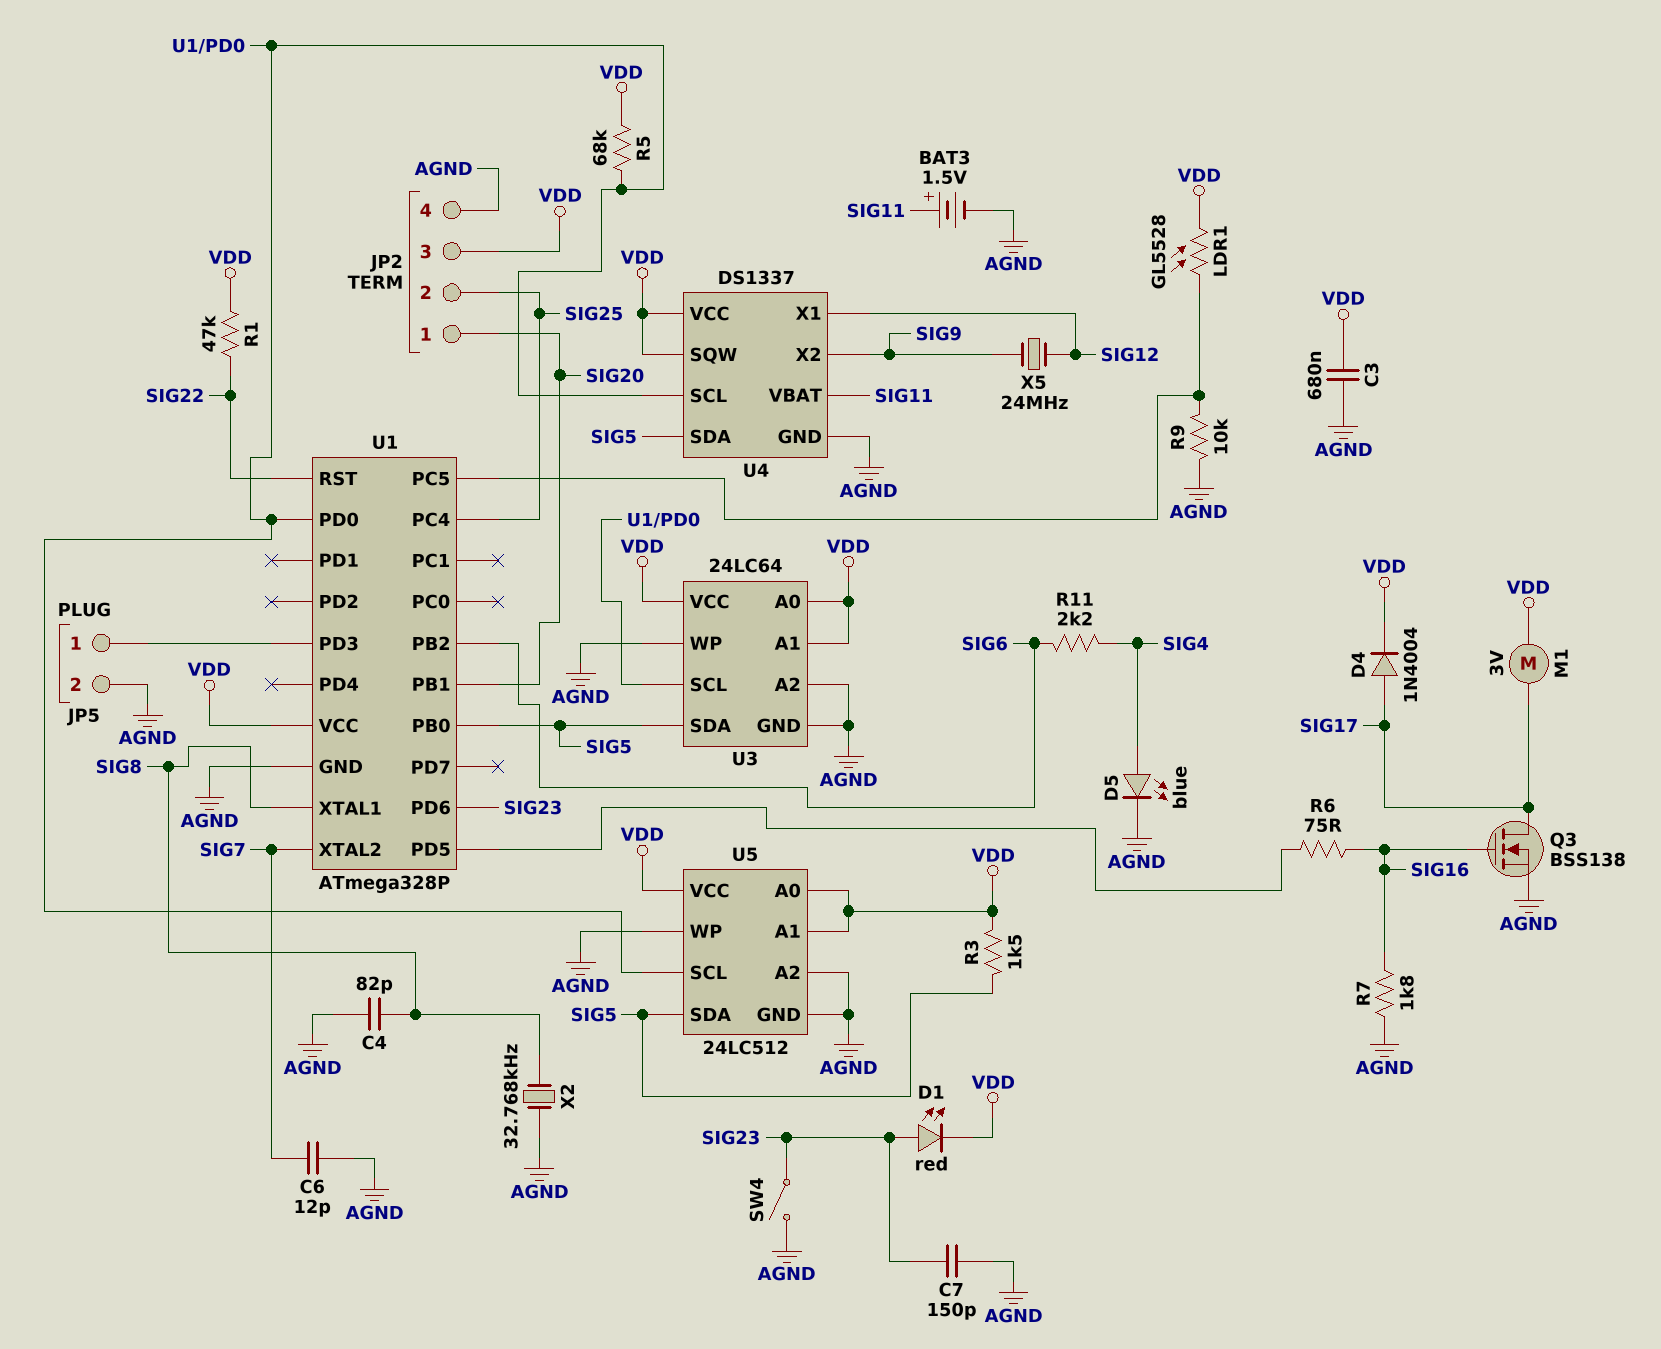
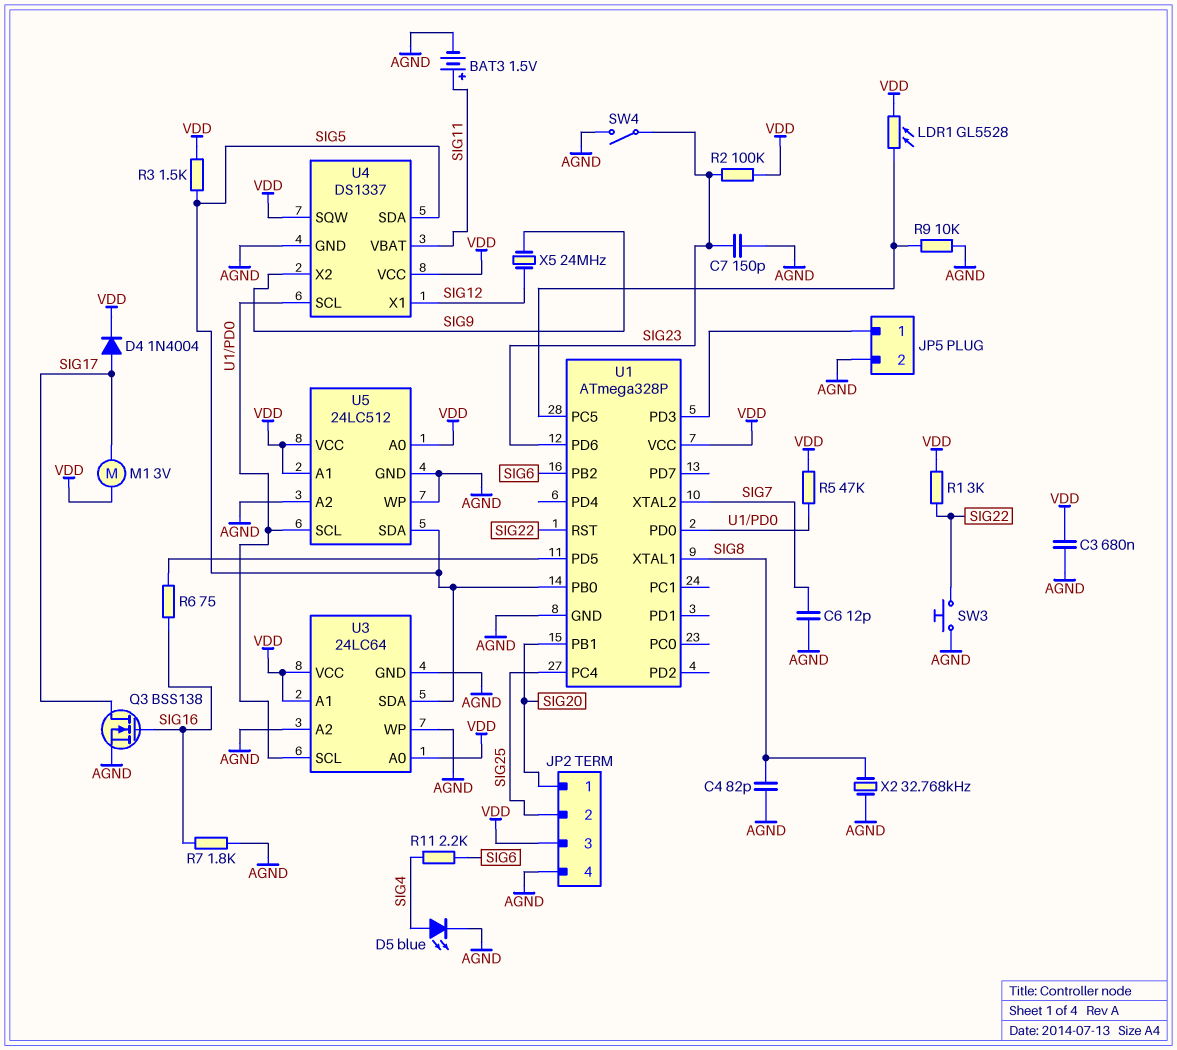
D1: LED red (A SIG23, K VDD) -> none
R1: 47k (SIG22, VDD) -> 3k (SIG22, VDD)
R2: none -> 100k (SIG23, VDD)
R5: 68k (U1/PD0, VDD) -> 47k (U1/PD0, VDD)
SW3: none -> button (AGND, SIG22)

